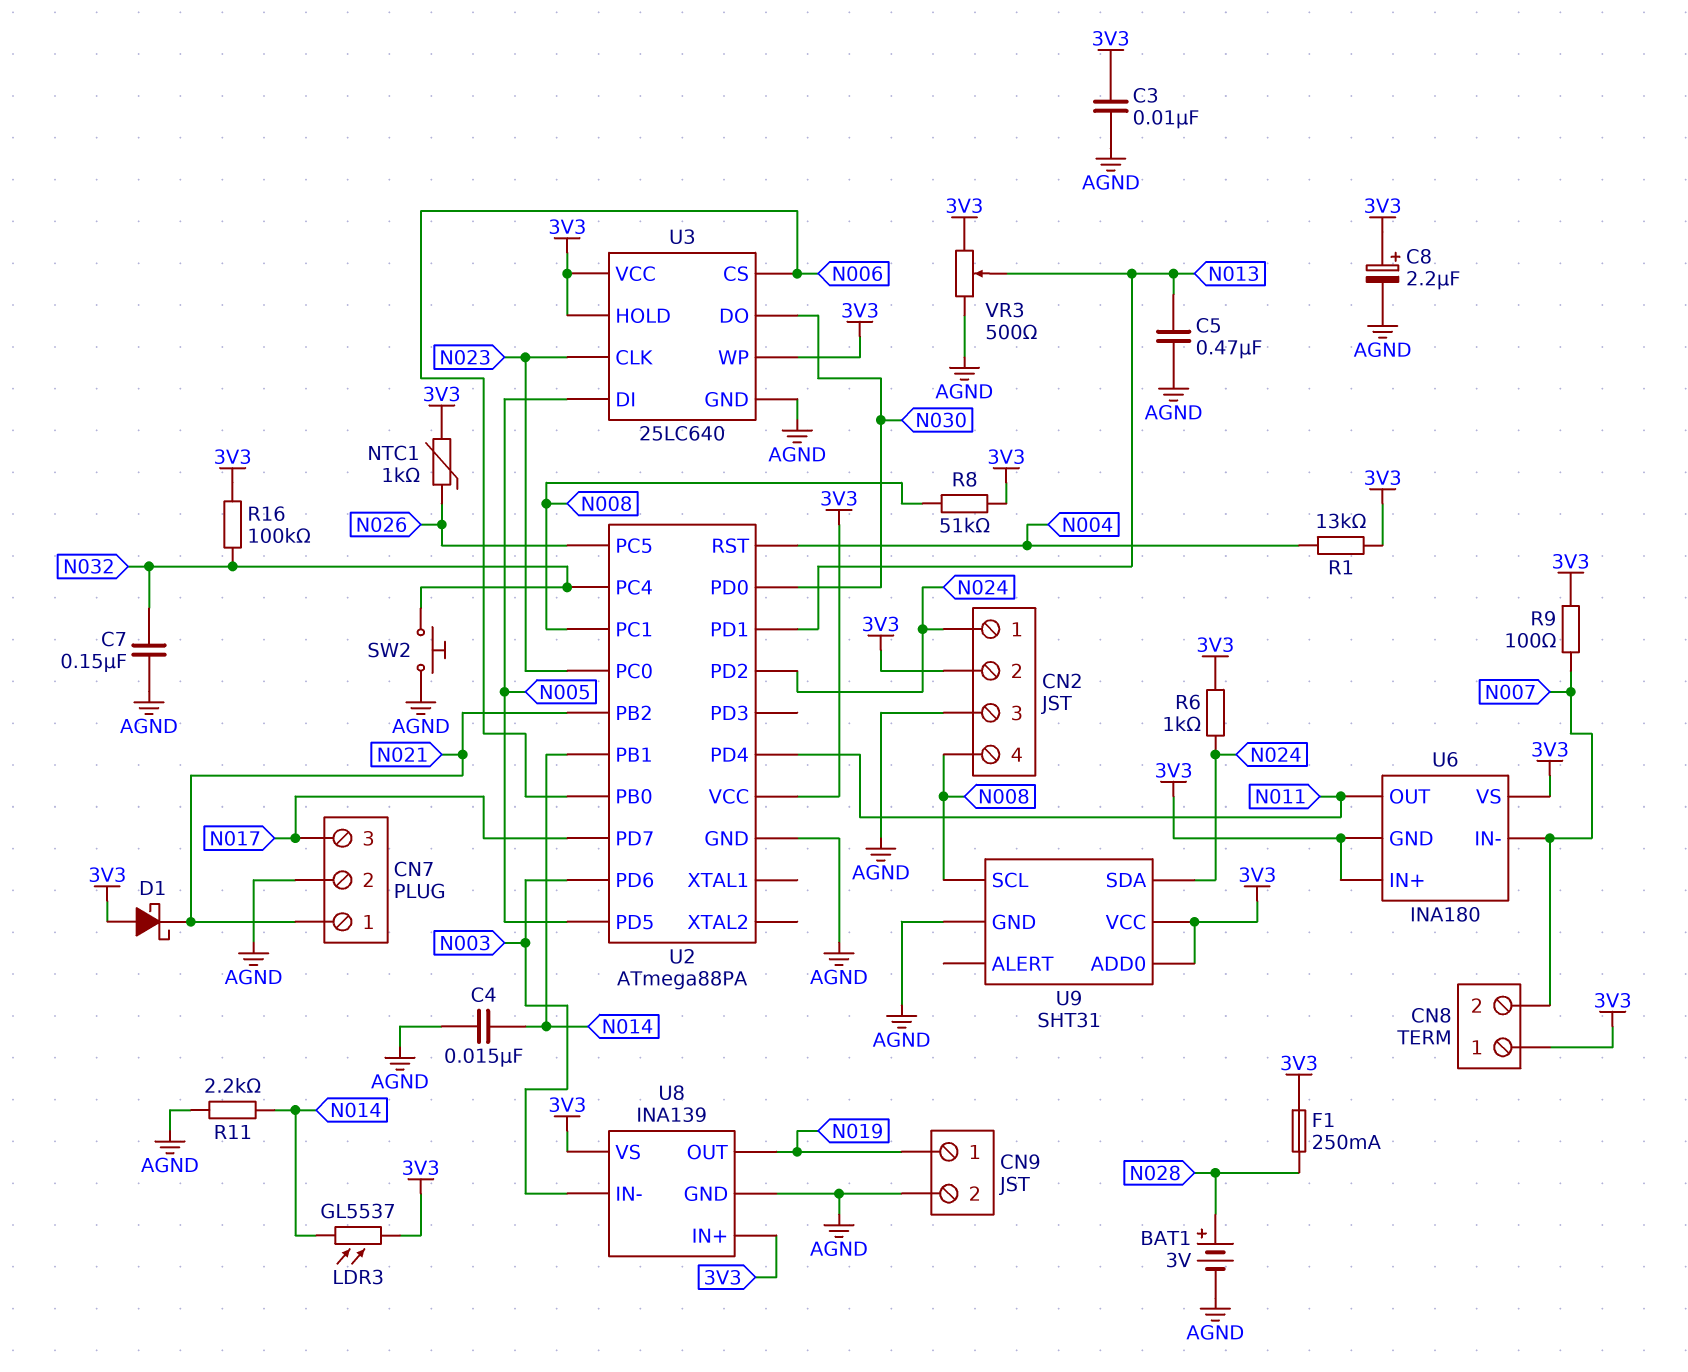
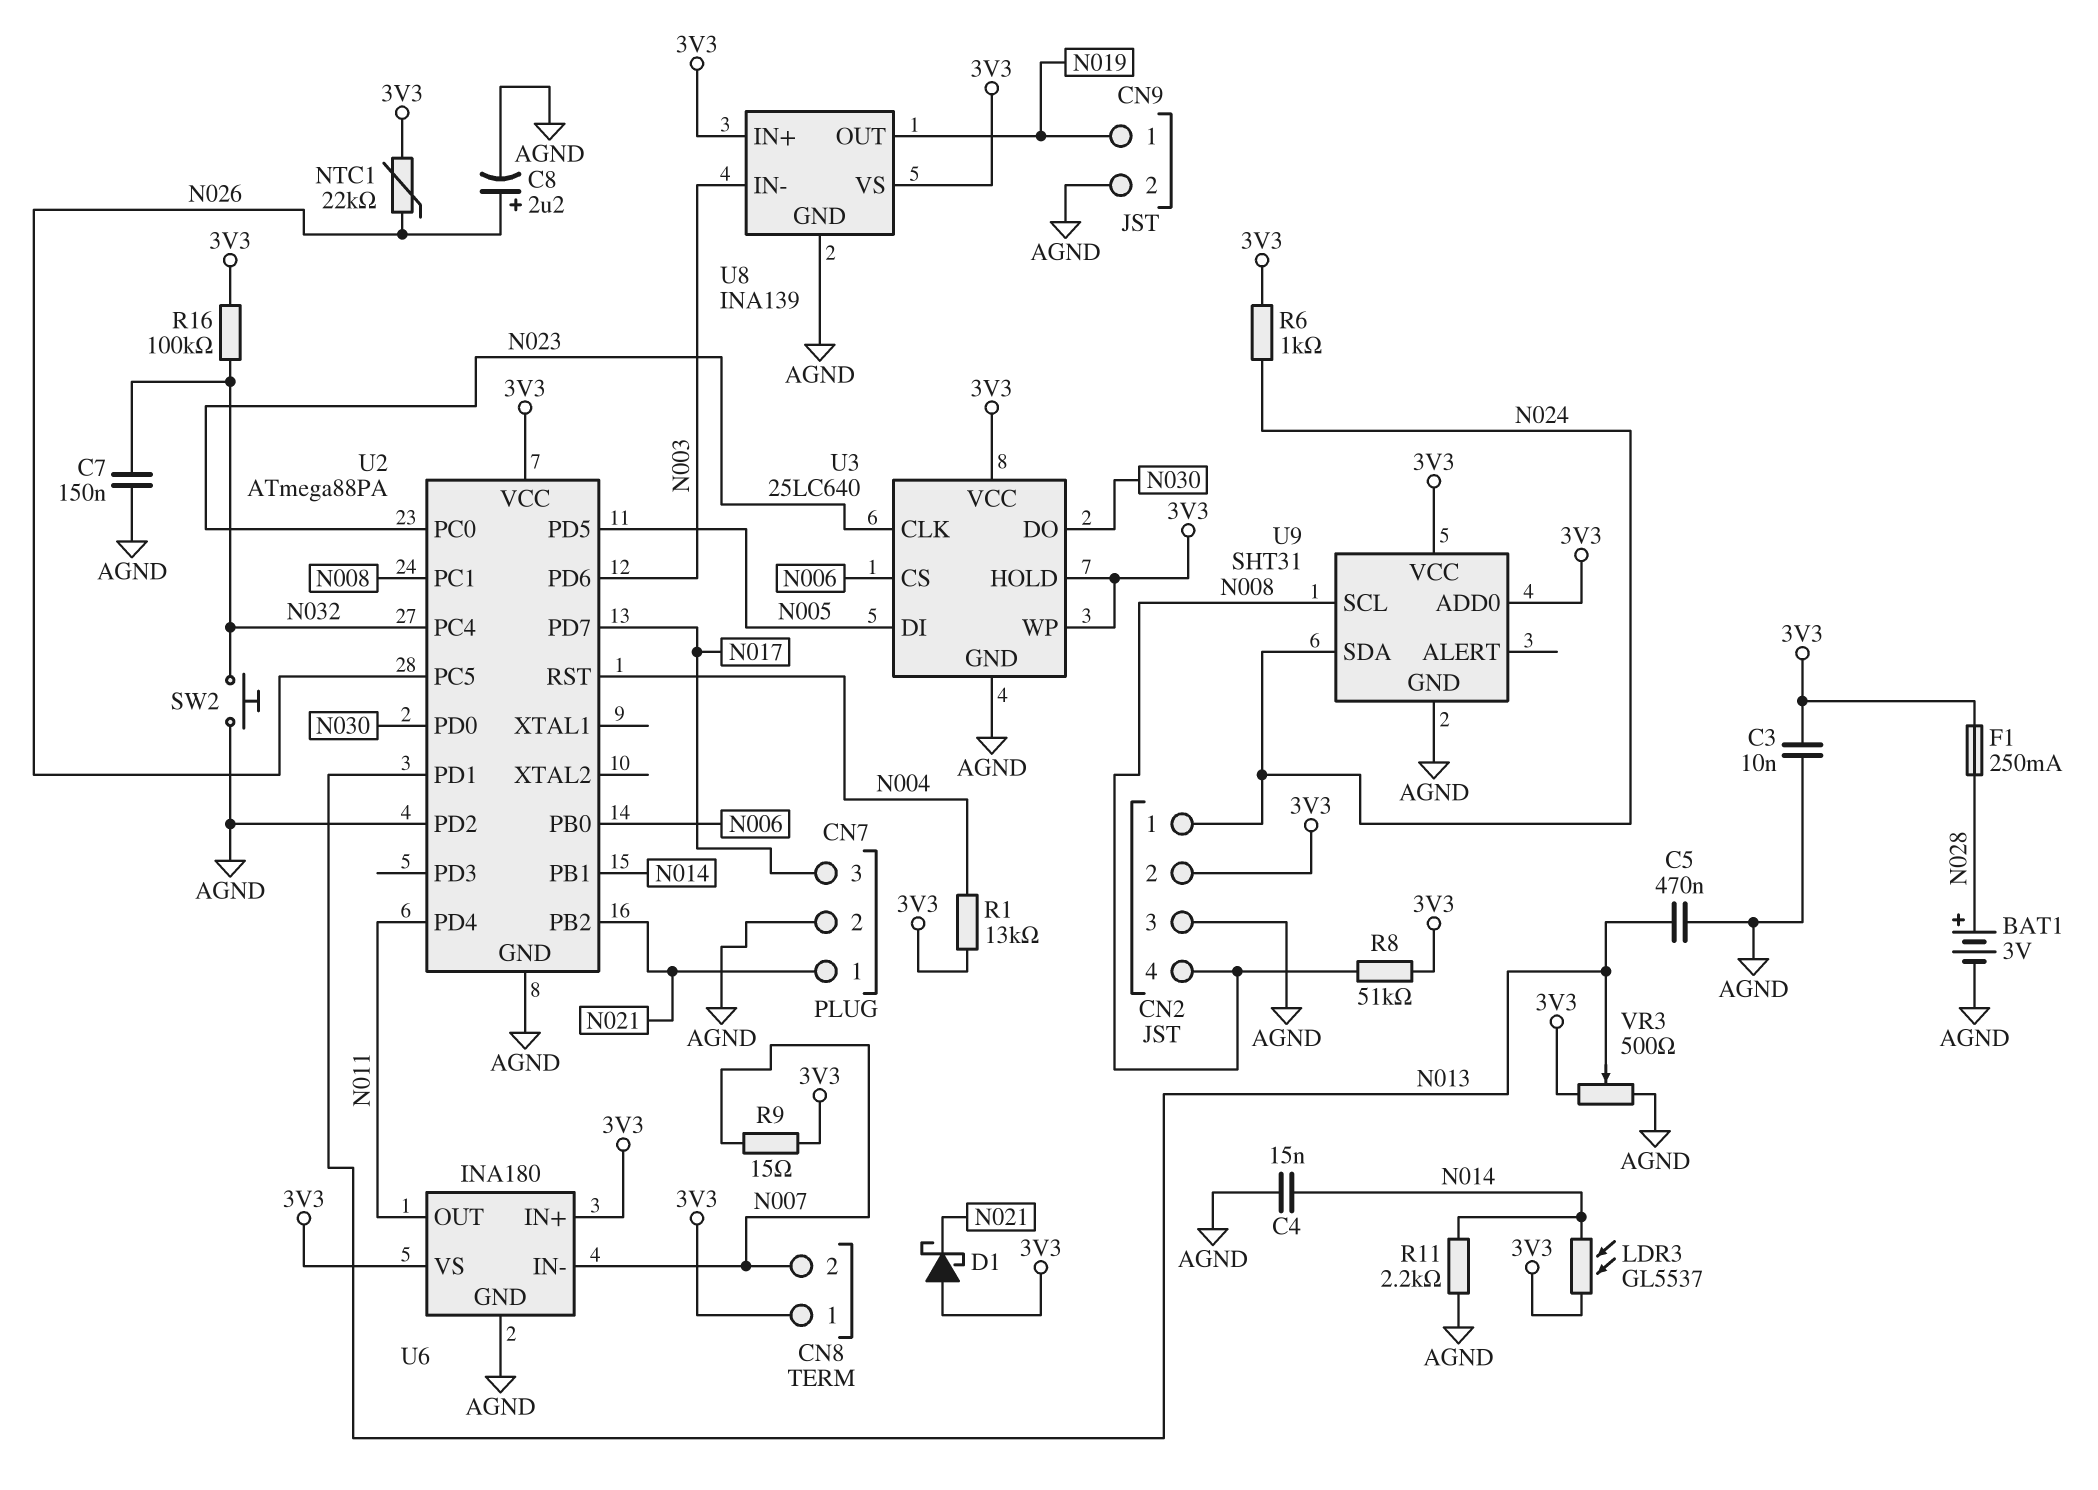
C8: 2.2uF (plus 3V3, minus AGND) -> 2.2uF (plus N026, minus AGND)
NTC1: 1k (3V3, N026) -> 22k (3V3, N026)
R9: 100 (3V3, N007) -> 15 (3V3, N007)
U2 pin PD2: N024 -> AGND
U6 pin GND: 3V3 -> AGND

